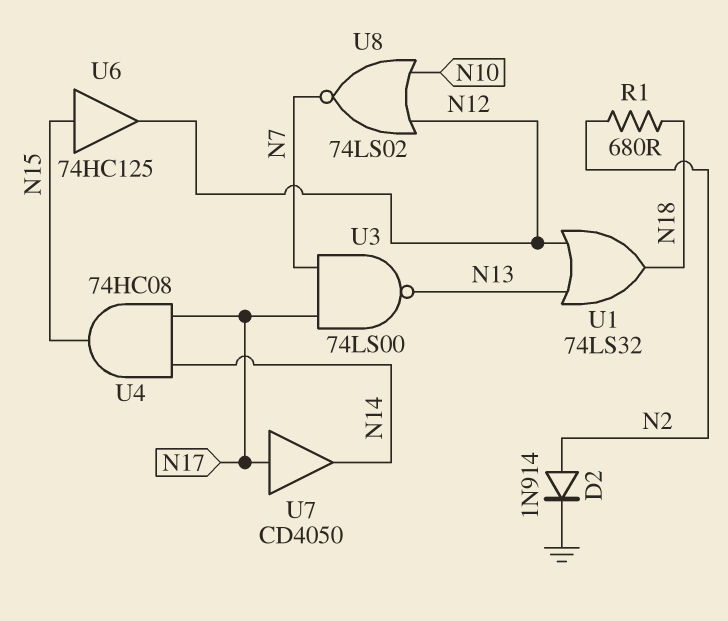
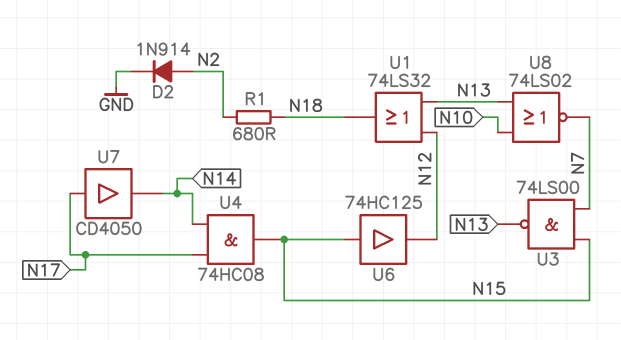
U3: NAND 74LS00 (in N7, in N17, out N13) -> NAND 74LS00 (in N7, in N15, out N13)
U8: NOR 74LS02 (in N10, in N12, out N7) -> NOR 74LS02 (in N10, in N13, out N7)

